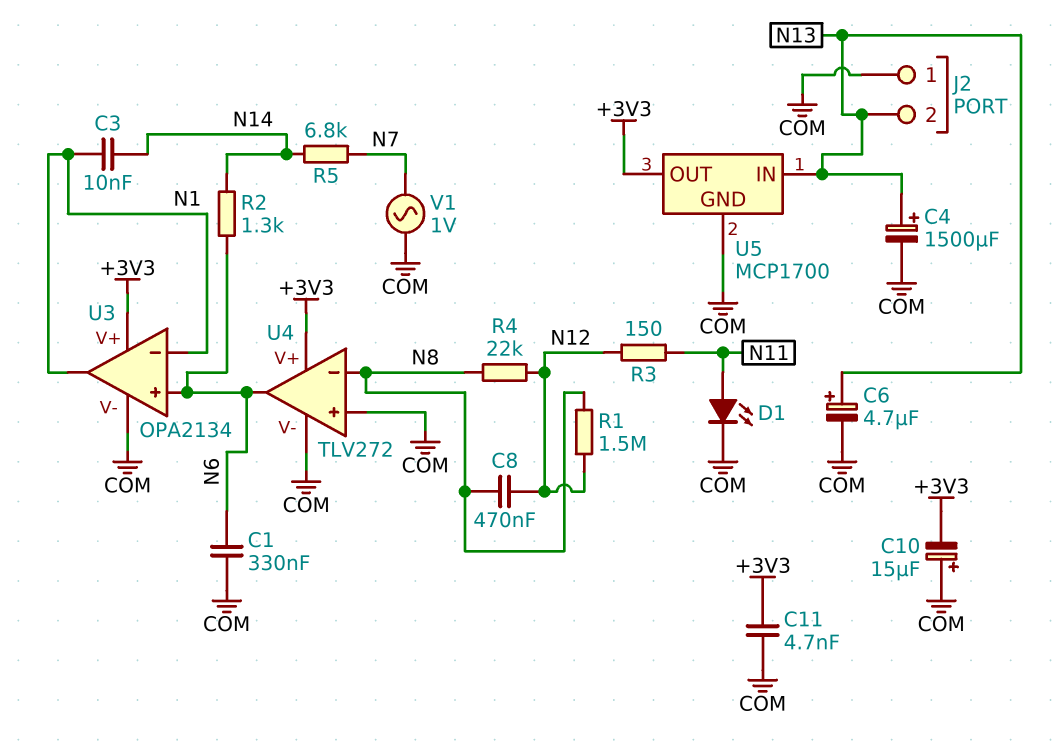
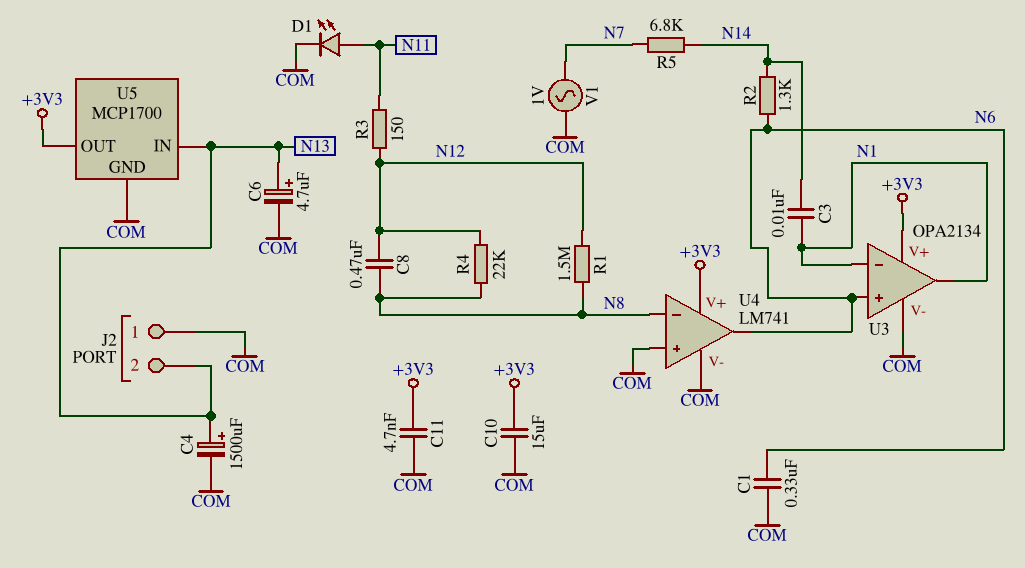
C10: 15uF (plus COM, minus +3V3) -> 15uF (+3V3, COM)
U4: TLV272 -> LM741

